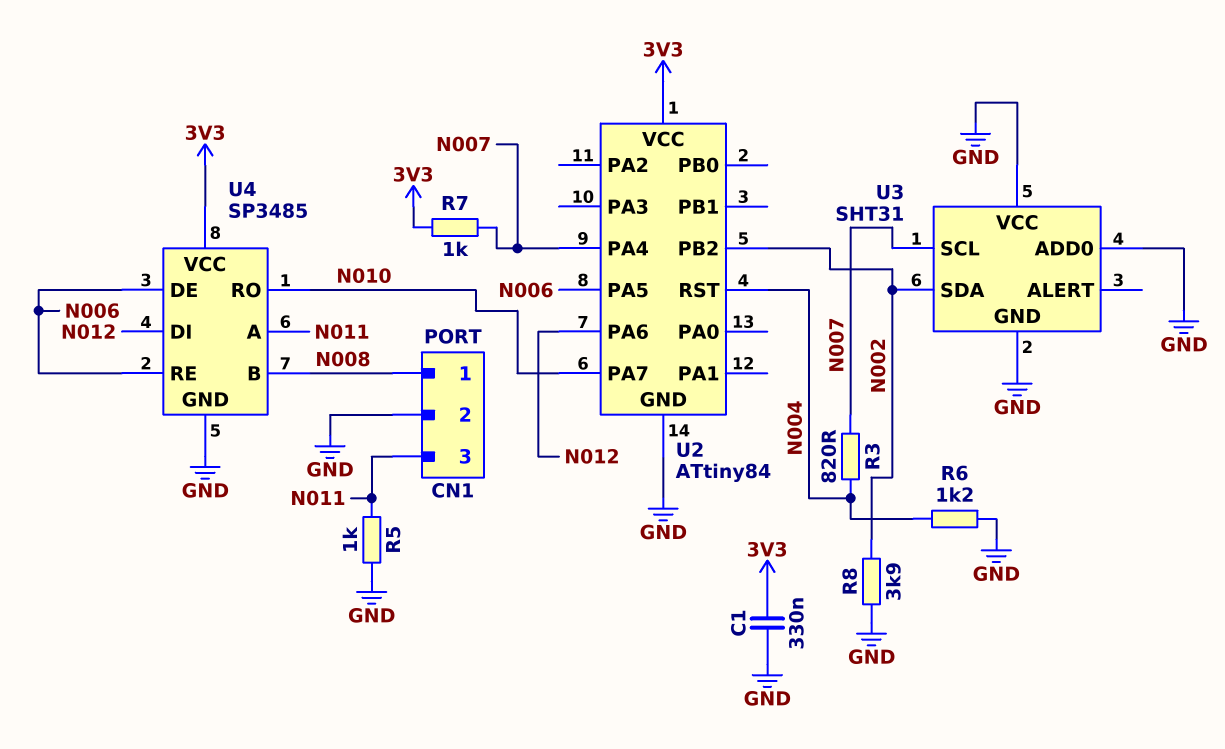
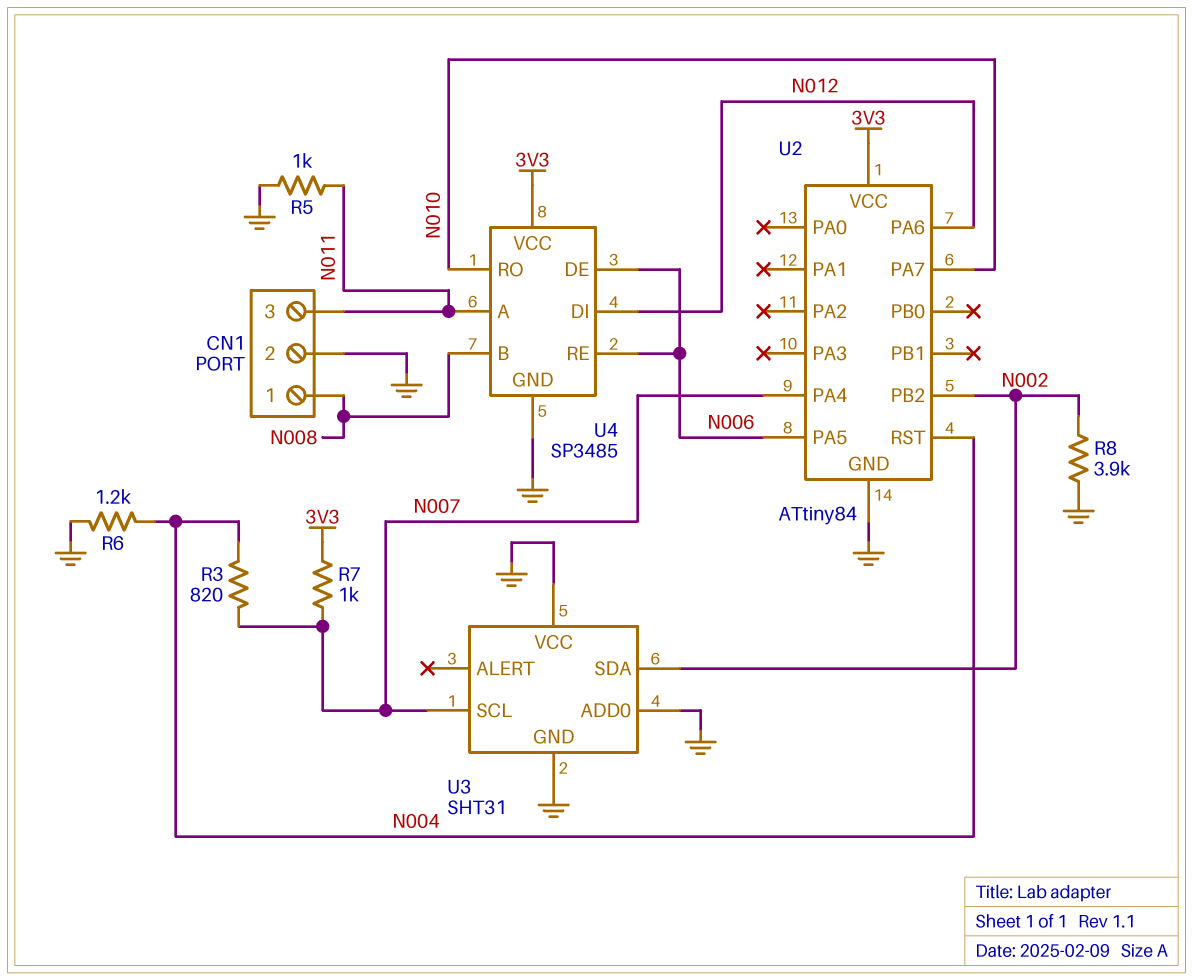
C1: 330nF (3V3, GND) -> none

